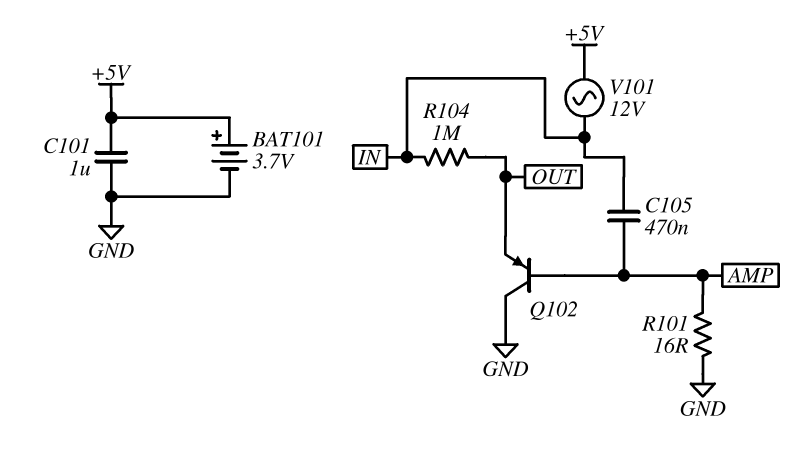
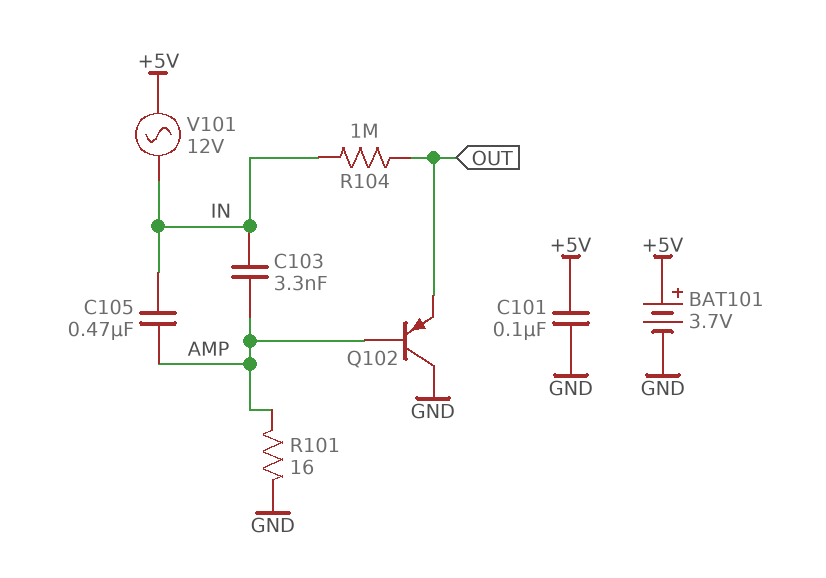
C101: 1uF (+5V, GND) -> 100nF (+5V, GND)
C103: none -> 3.3nF (AMP, IN)

